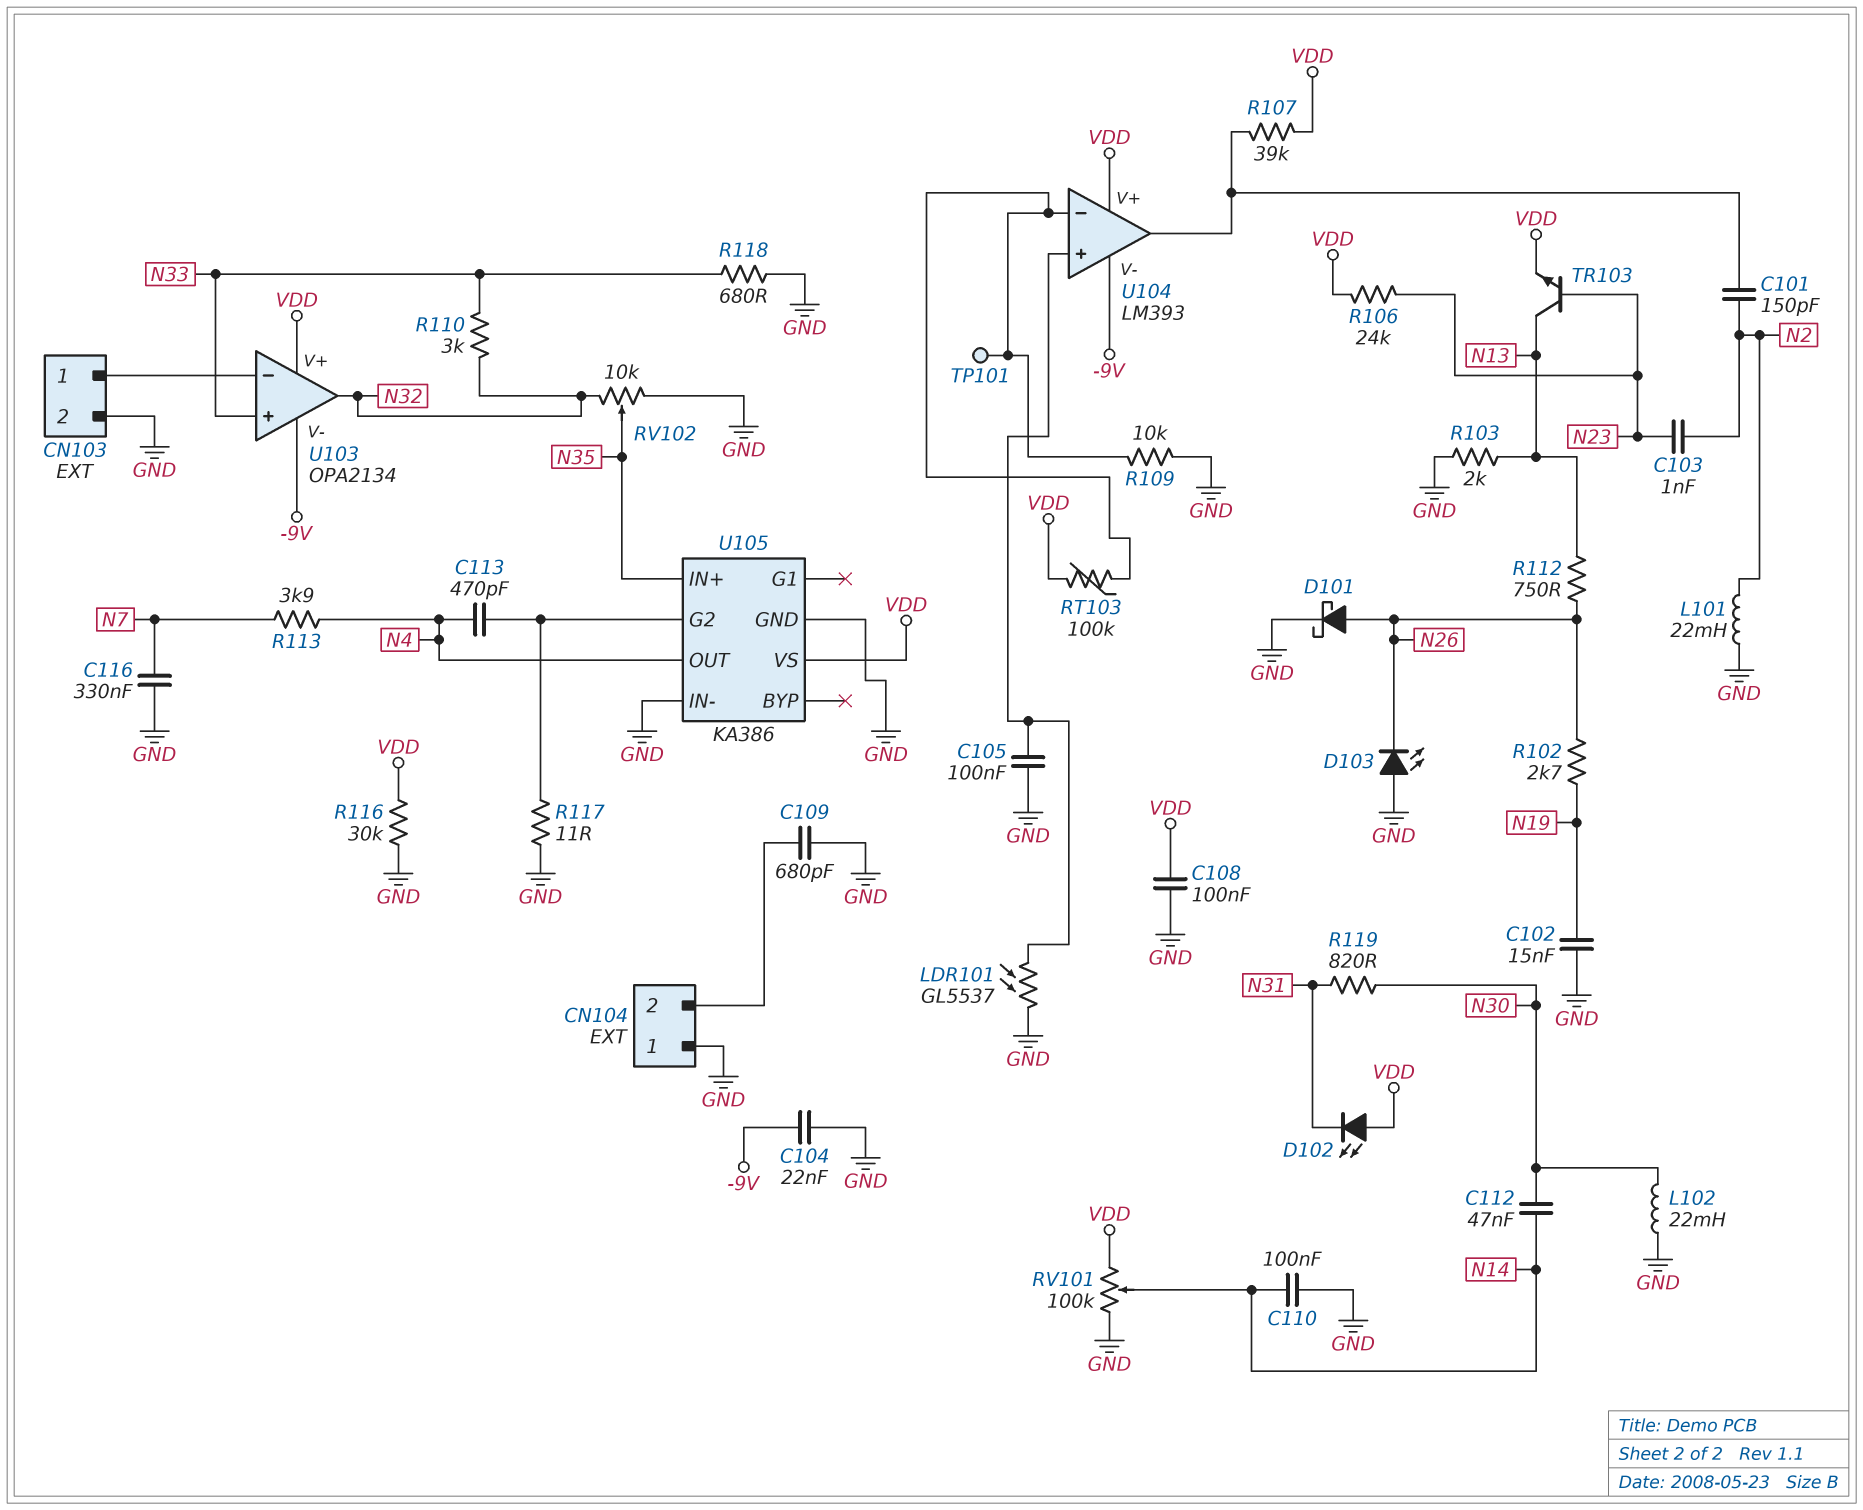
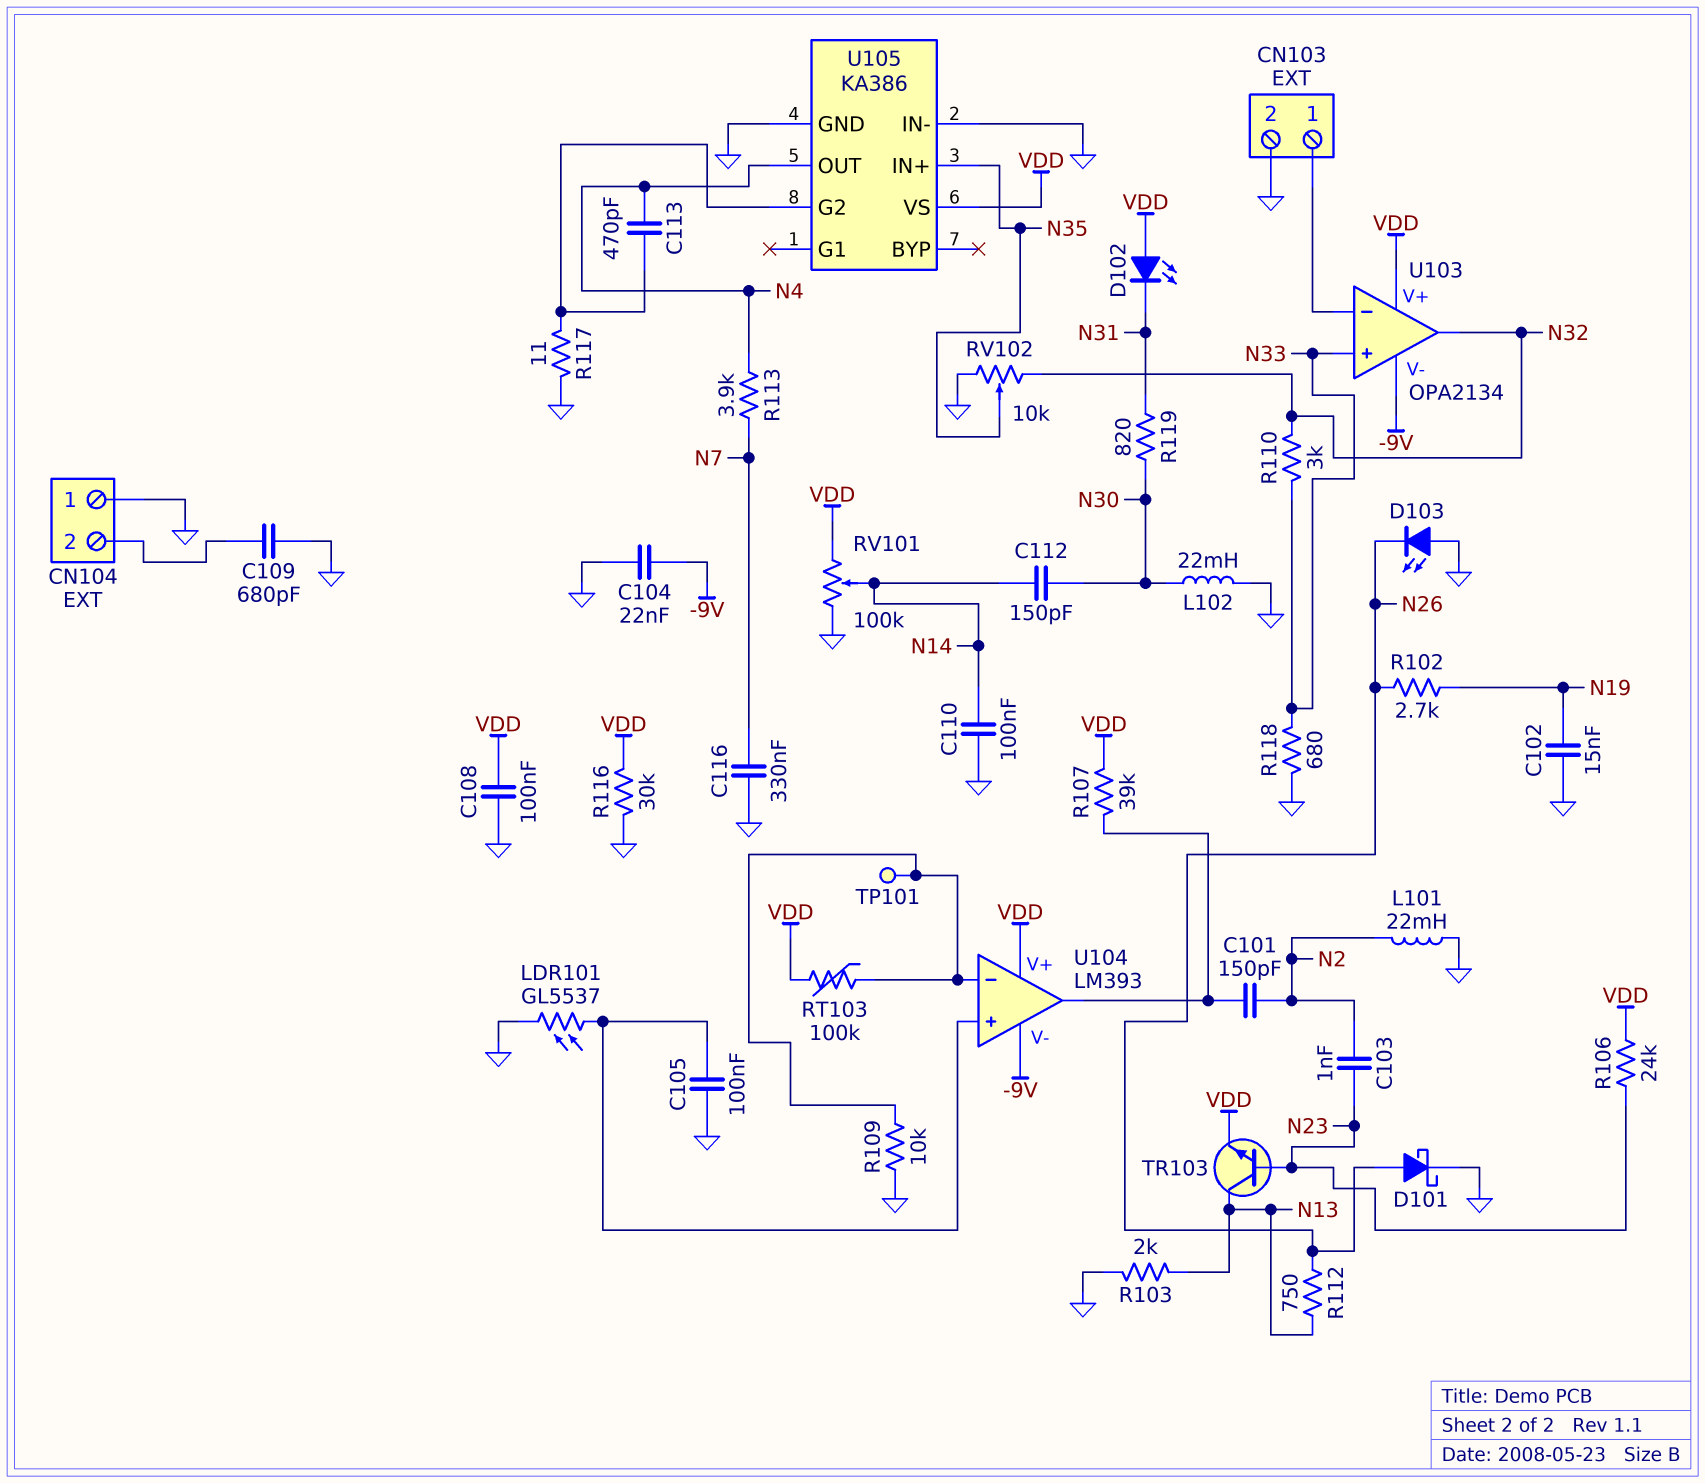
C112: 47nF (N14, N30) -> 150pF (N14, N30)

